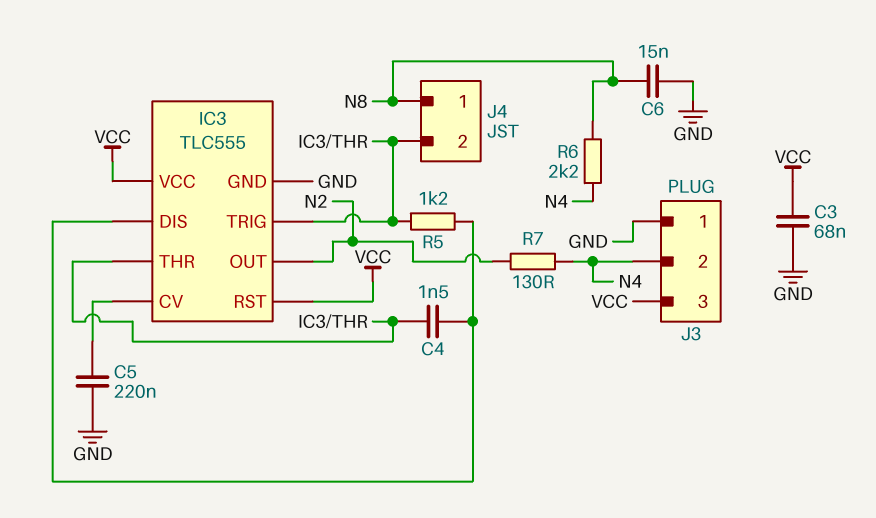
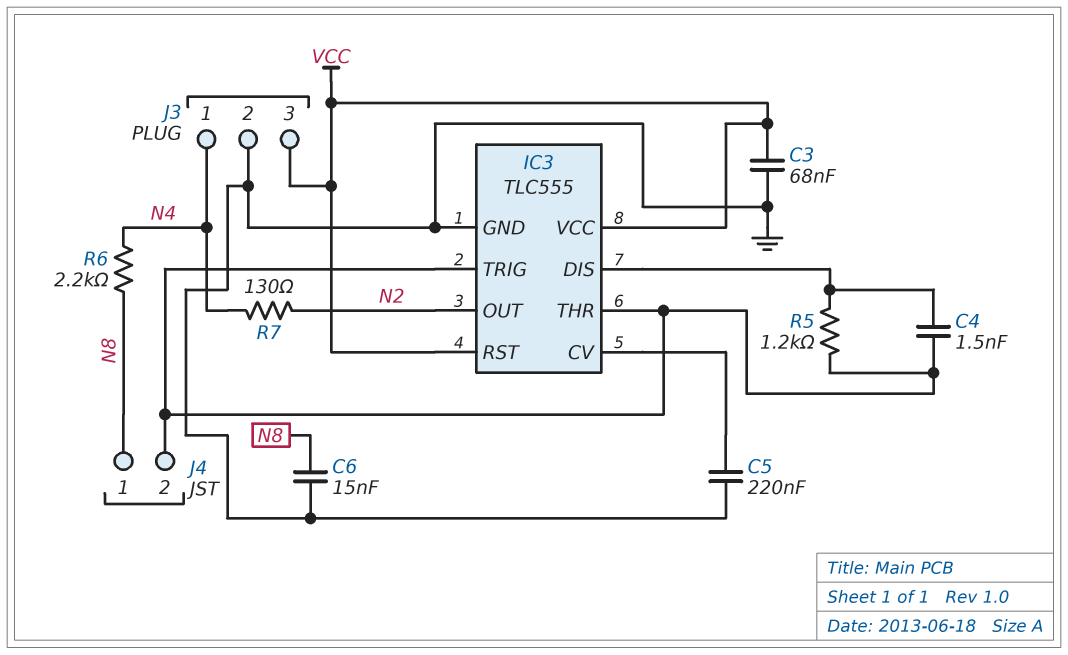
J3 pin 1: GND -> N4
J3 pin 2: N4 -> GND

